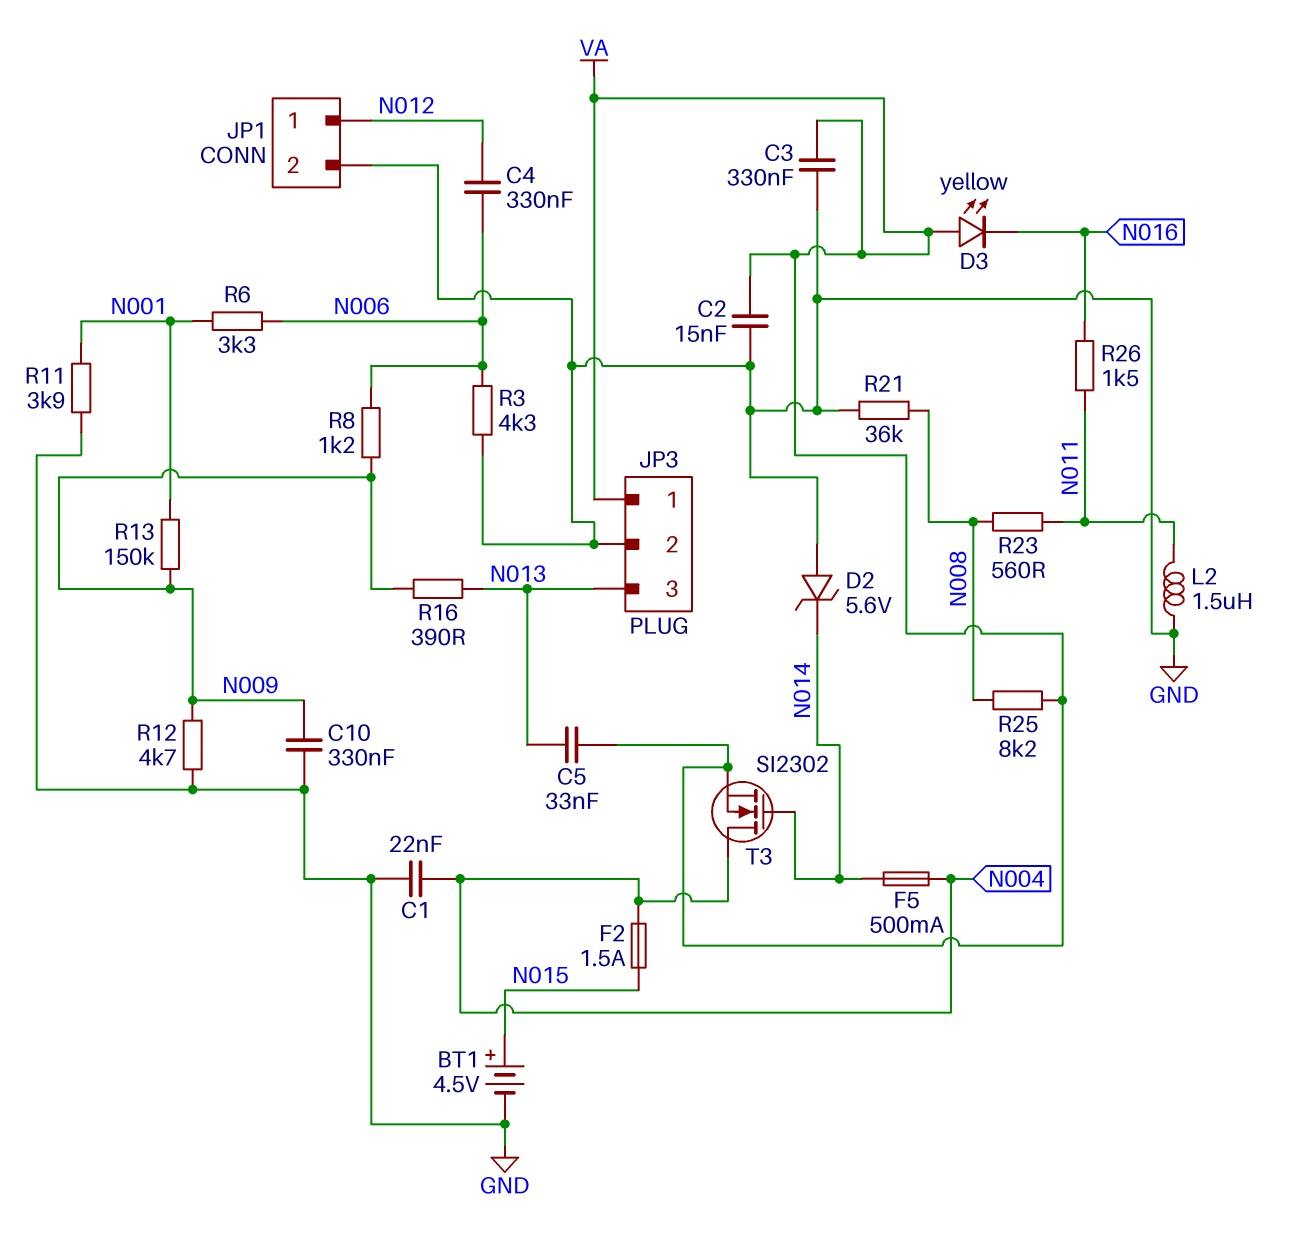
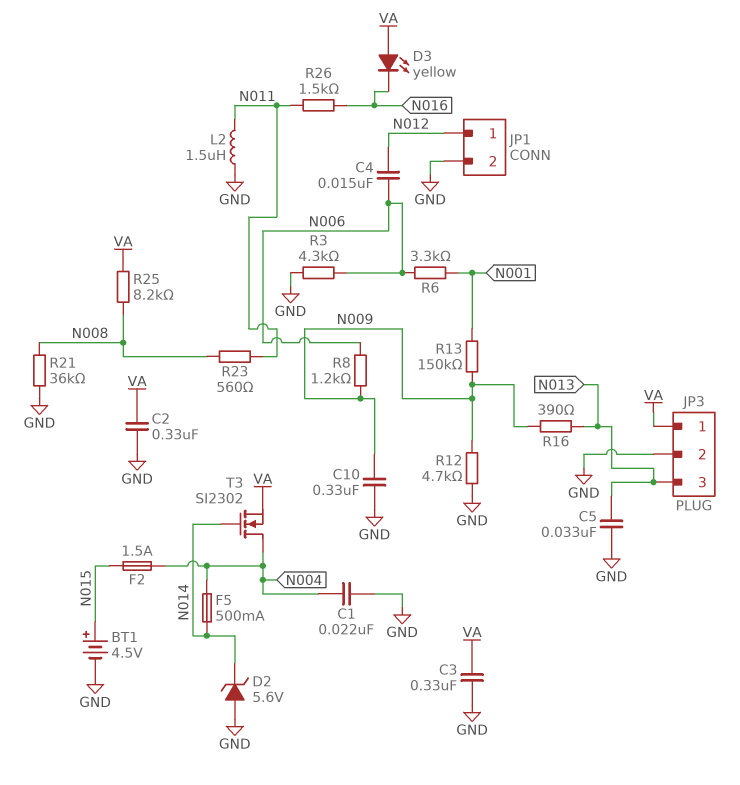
C2: 15nF (GND, VA) -> 330nF (GND, VA)
C4: 330nF (N006, N012) -> 15nF (N006, N012)
C5: 33nF (N013, VA) -> 33nF (GND, N013)
R11: 3.9k (GND, N001) -> none

